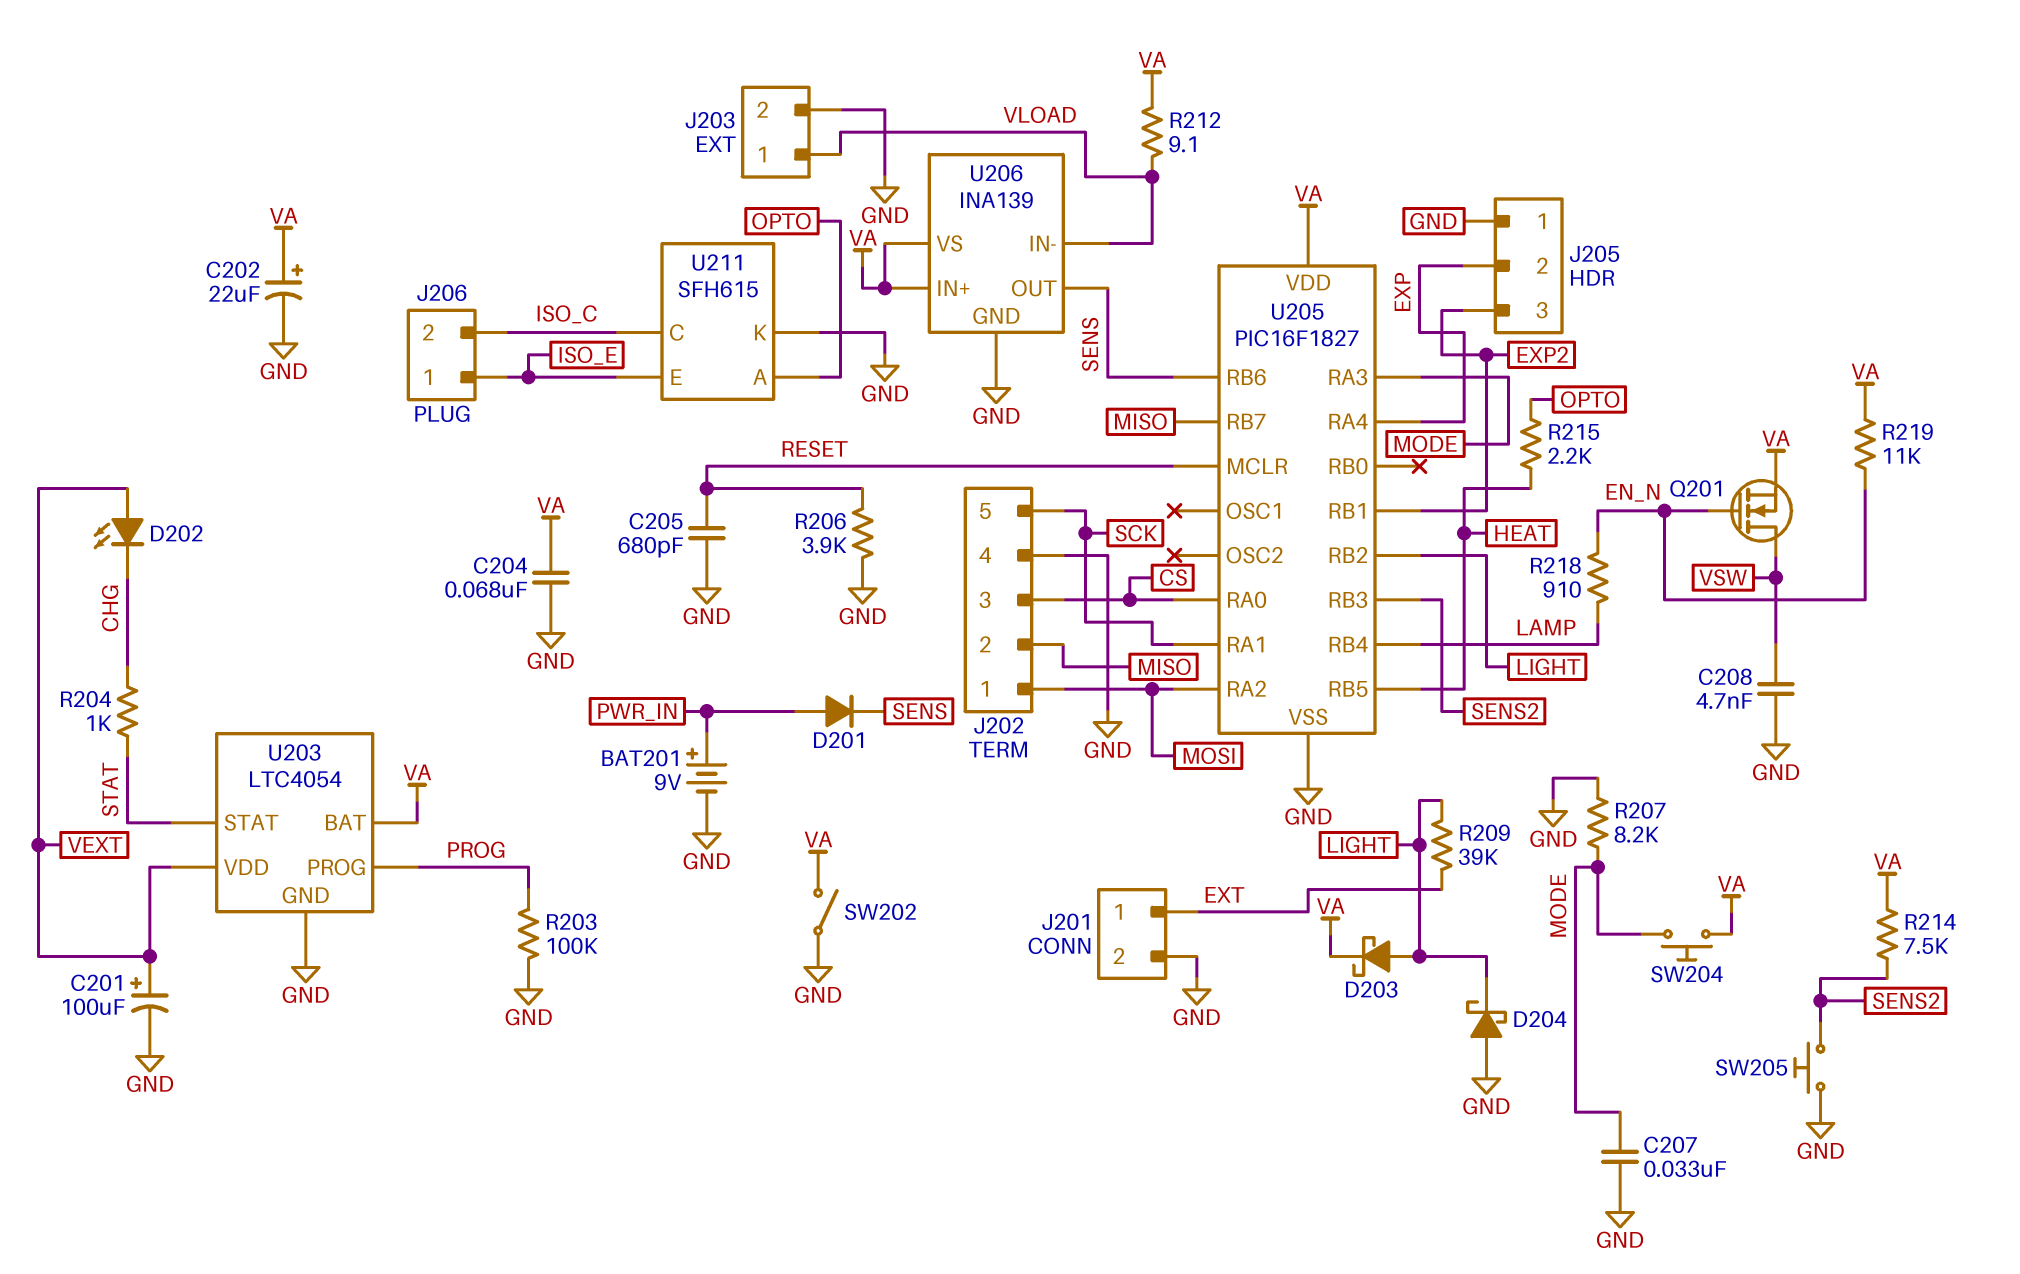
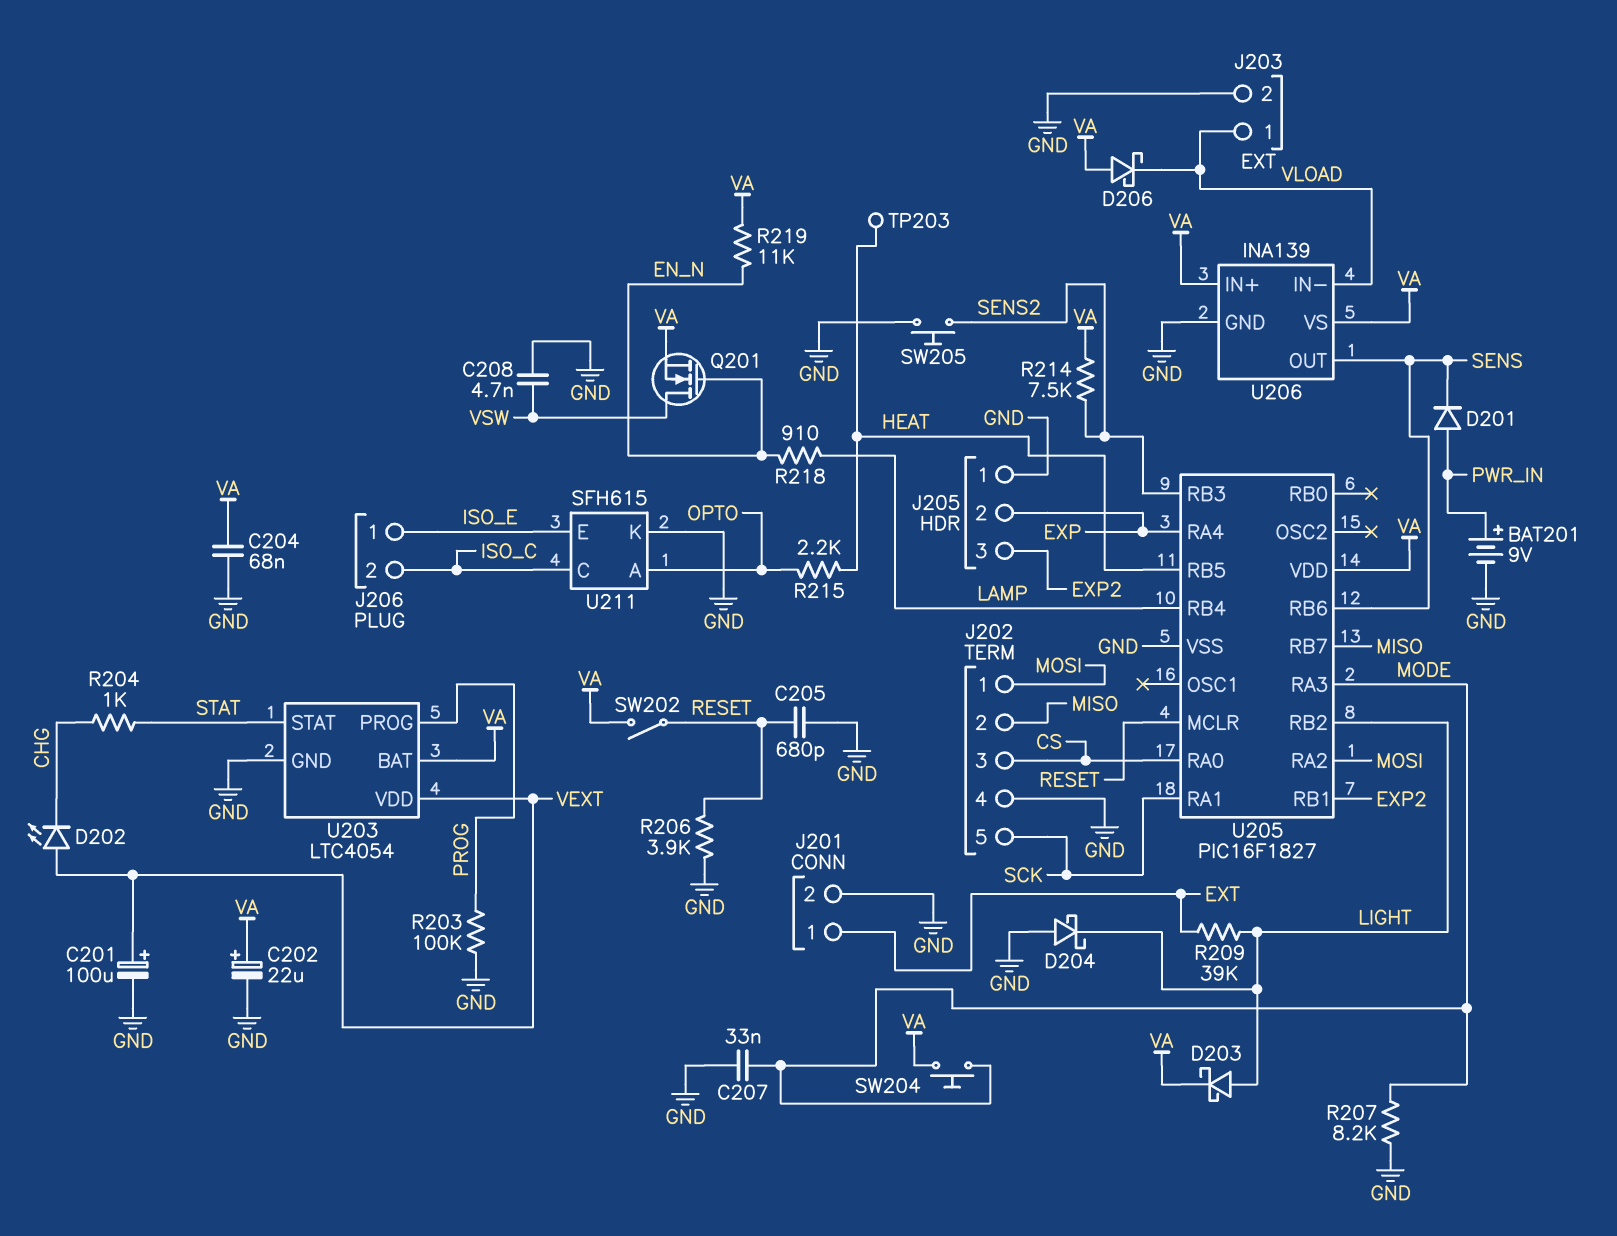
D206: none -> schottky (A VA, K VLOAD)
R212: 9.1 (VA, VLOAD) -> none
SW202: switch (GND, VA) -> switch (RESET, VA)
TP203: none -> test point (HEAT)

